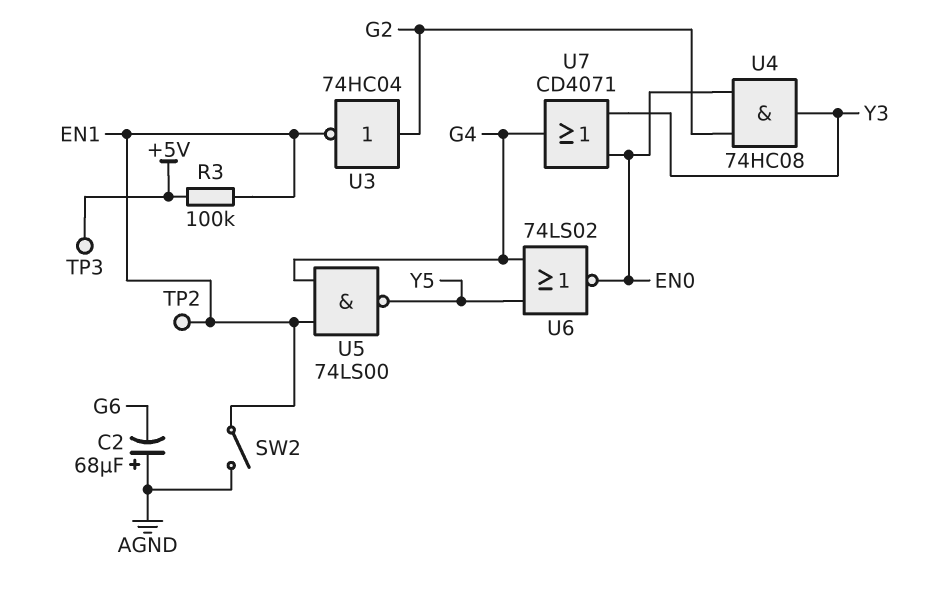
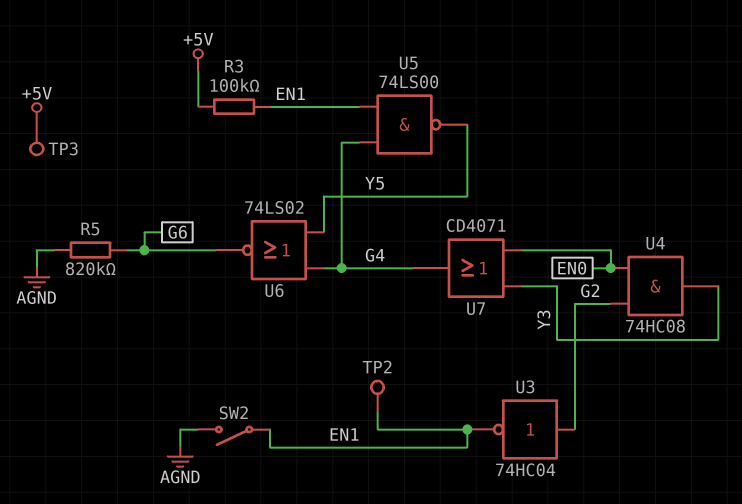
C2: 68uF (plus AGND, minus G6) -> none
R5: none -> 820k (AGND, G6)
U6: NOR 74LS02 (in G4, in Y5, out EN0) -> NOR 74LS02 (in G4, in Y5, out G6)

